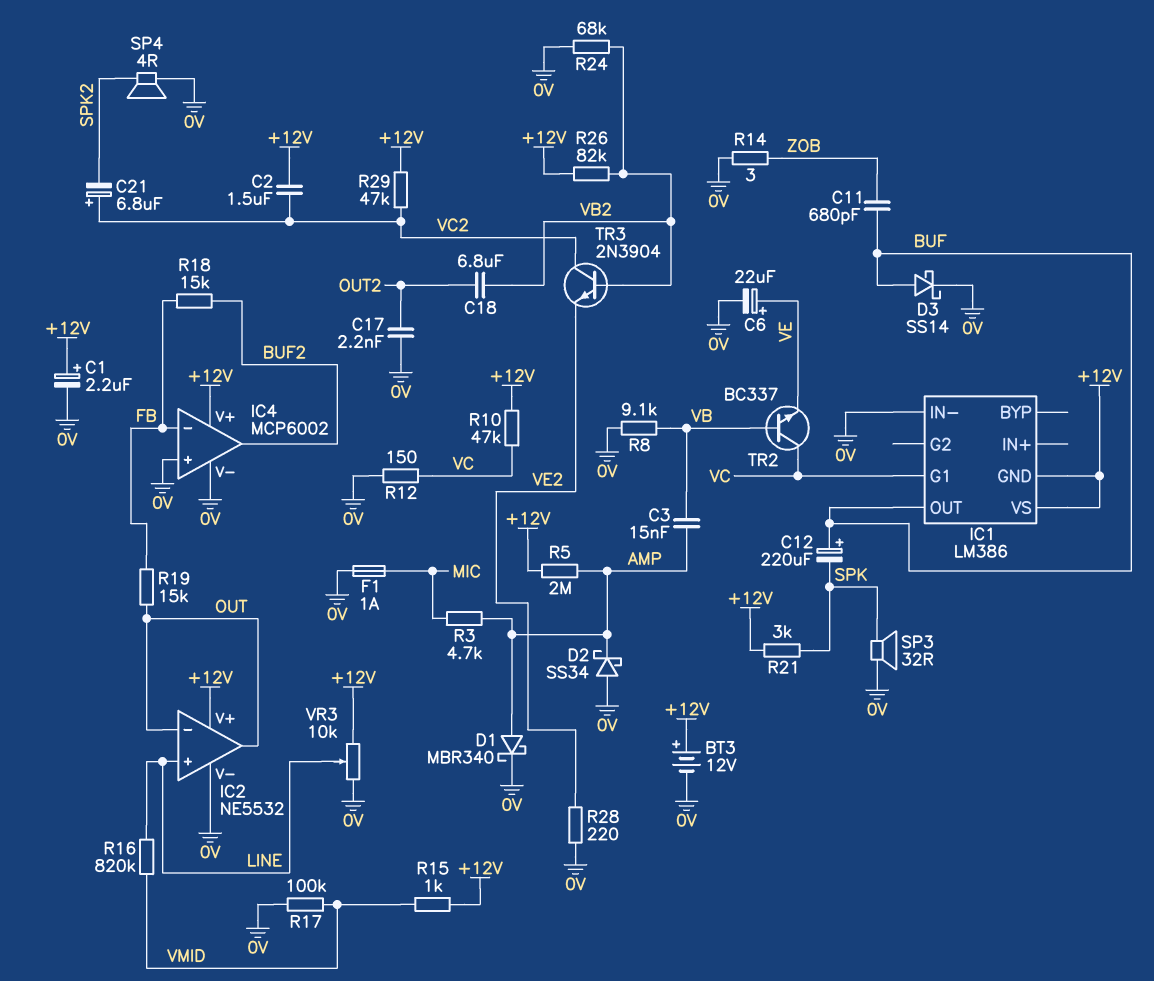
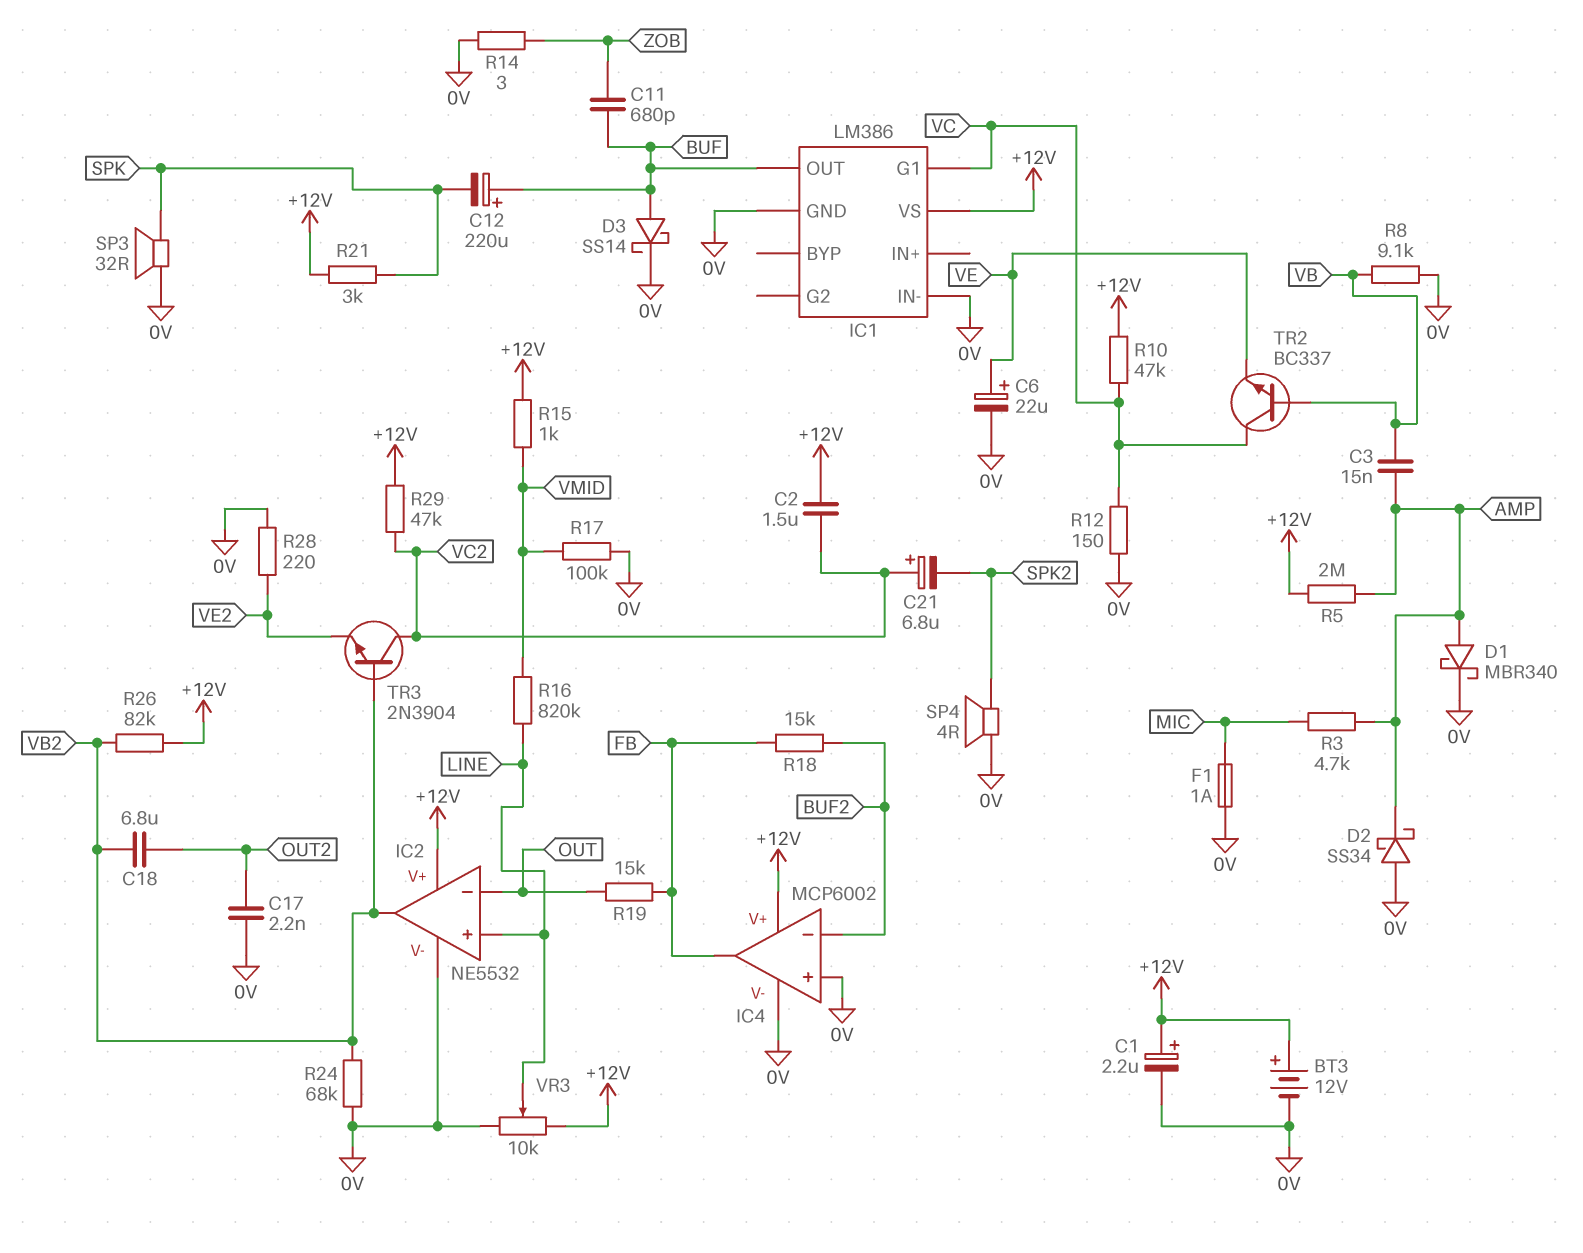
IC1 pin GND: +12V -> 0V
IC2 pin out: OUT -> VB2
IC4 pin in-: FB -> BUF2
IC4 pin out: BUF2 -> FB

